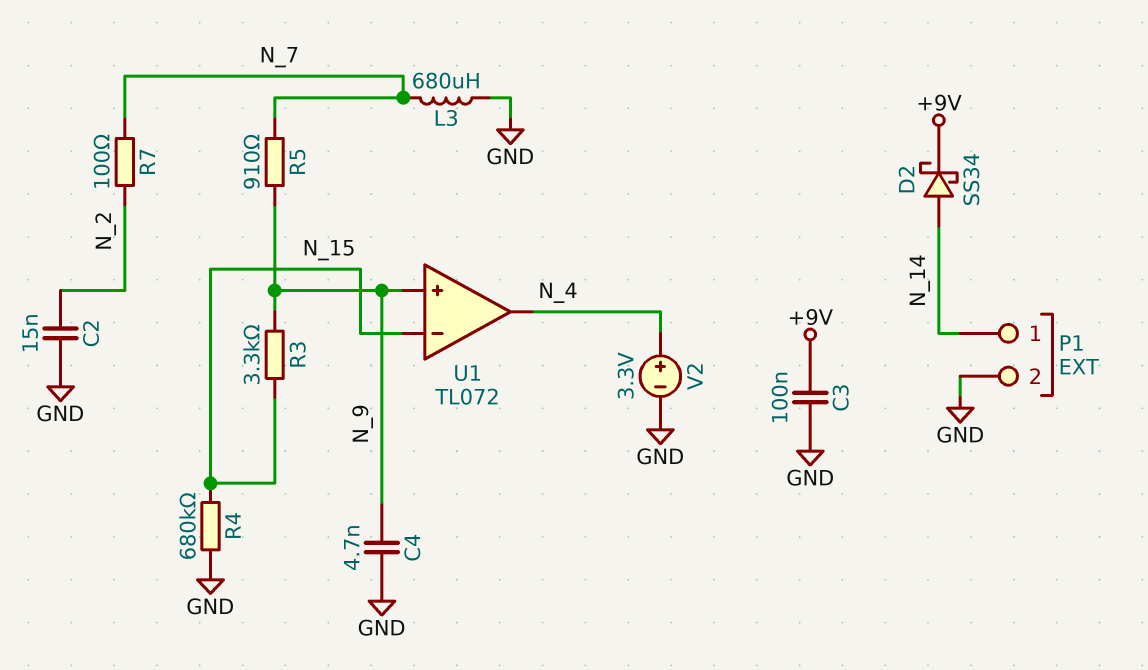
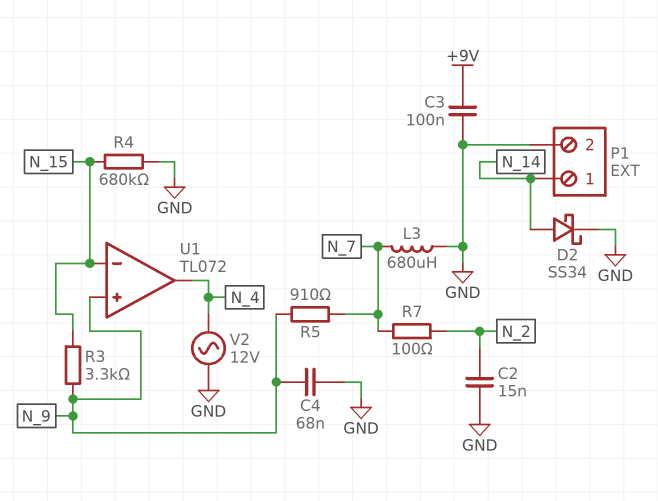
C4: 4.7nF (GND, N_9) -> 68nF (GND, N_9)
D2: schottky SS34 (A N_14, K +9V) -> schottky SS34 (A N_14, K GND)
V2: 3.3V (plus N_4, minus GND) -> AC 12V (GND, N_4)

